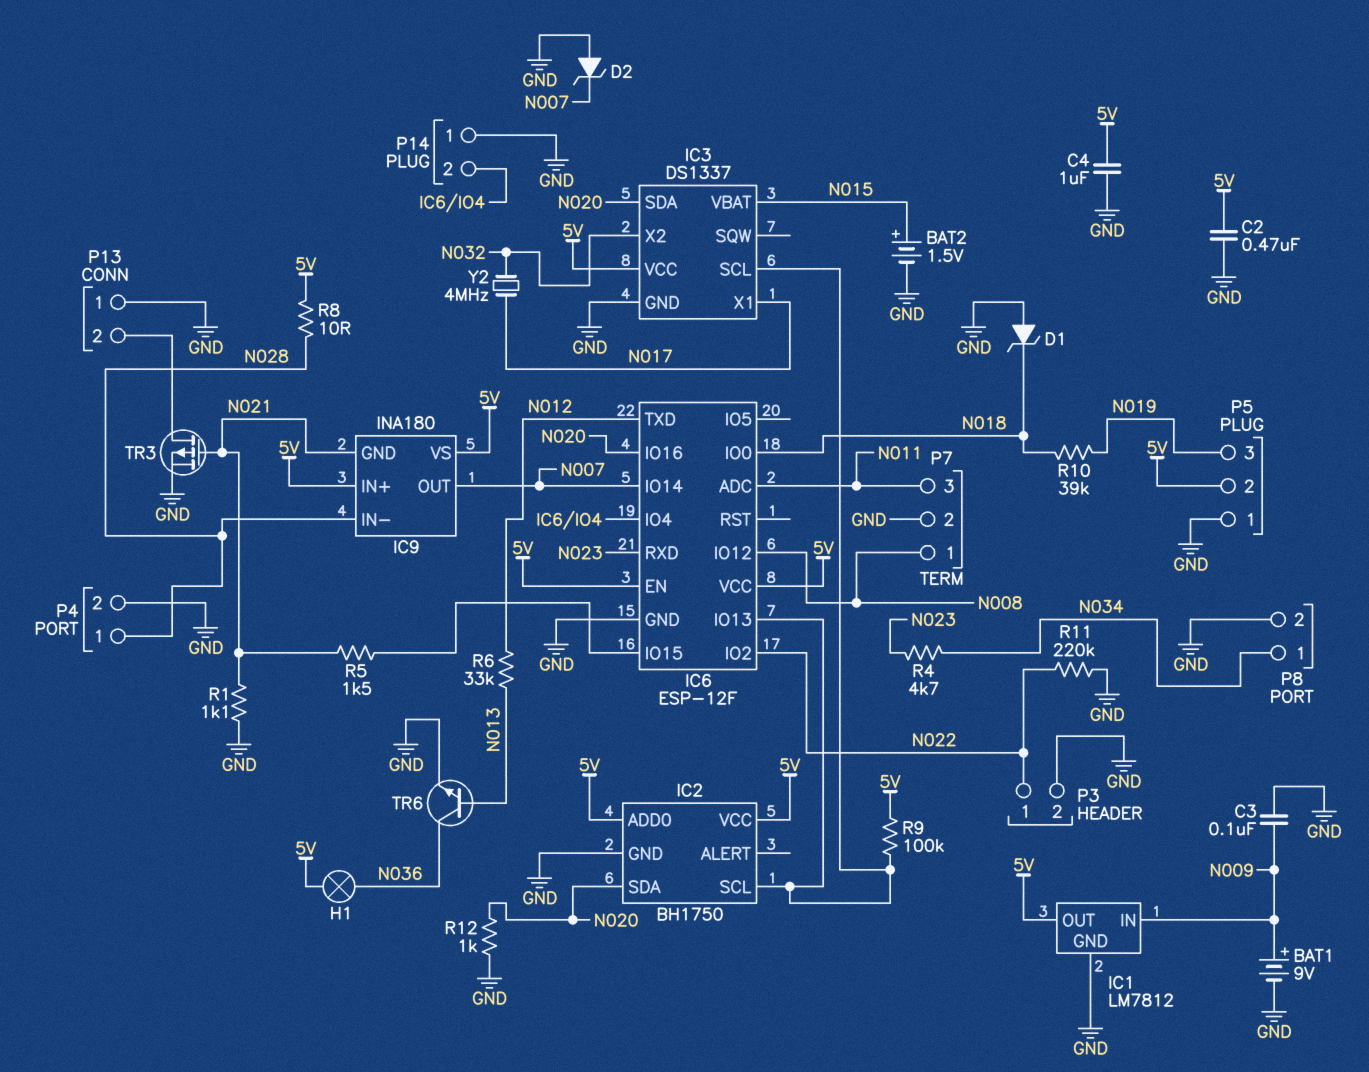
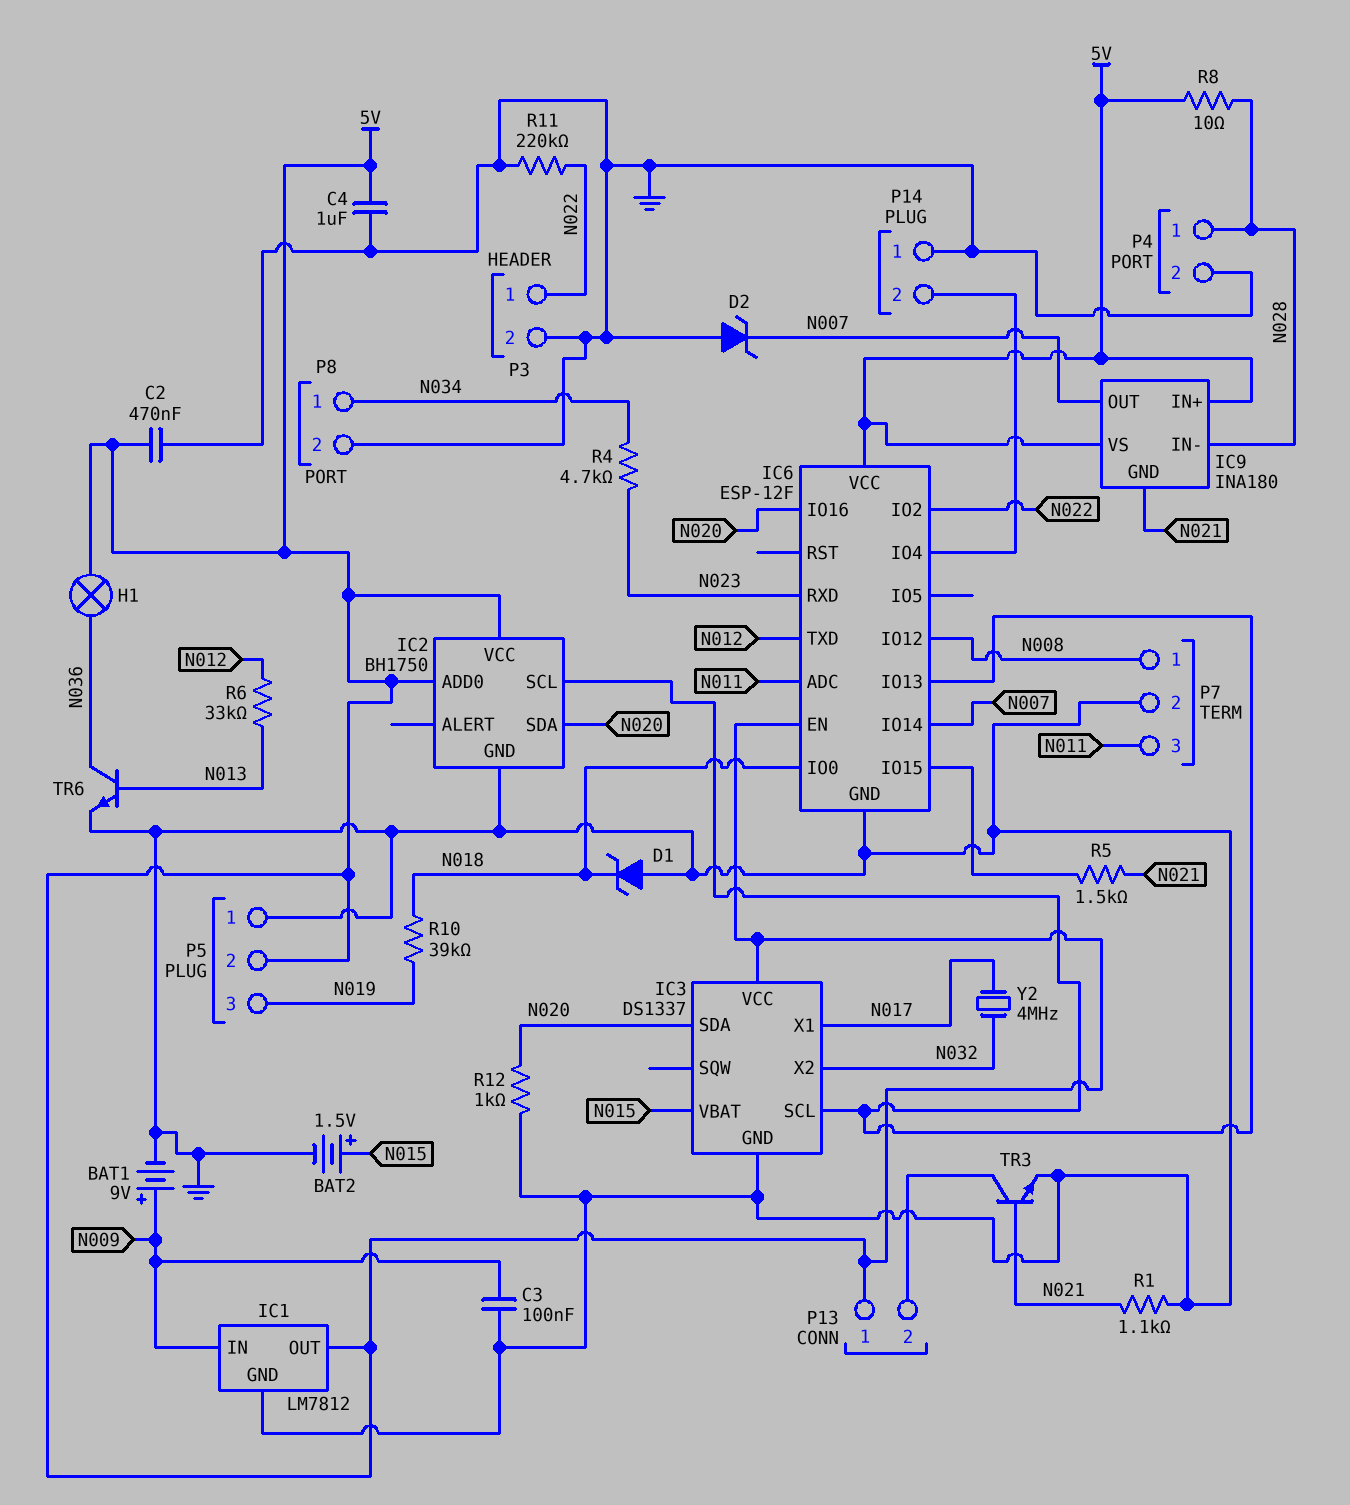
P13 pin 1: GND -> 5V
R9: 100k (5V, IC2/SCL) -> none
TR3: PMOS (G N021, D P13/2, S GND) -> NPN (B N021, C P13/2, E GND)

